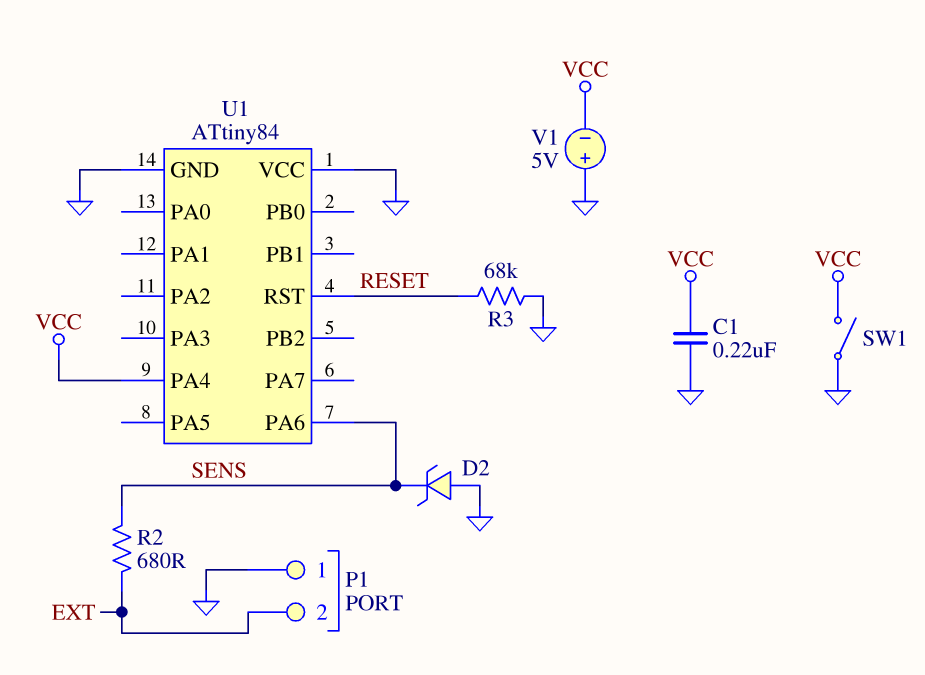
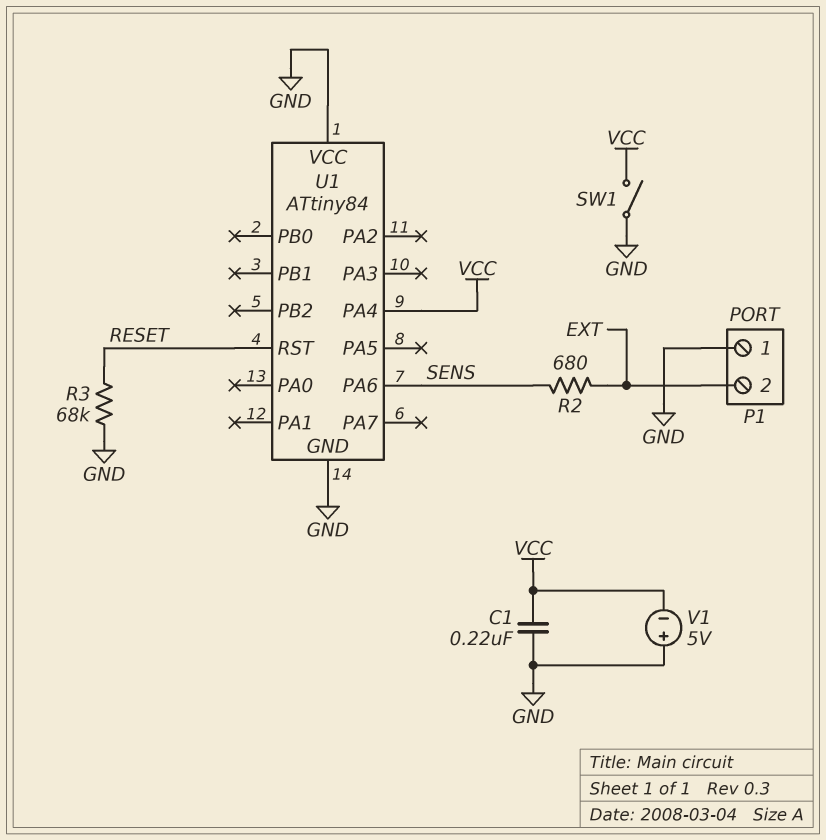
D2: zener (A GND, K SENS) -> none

